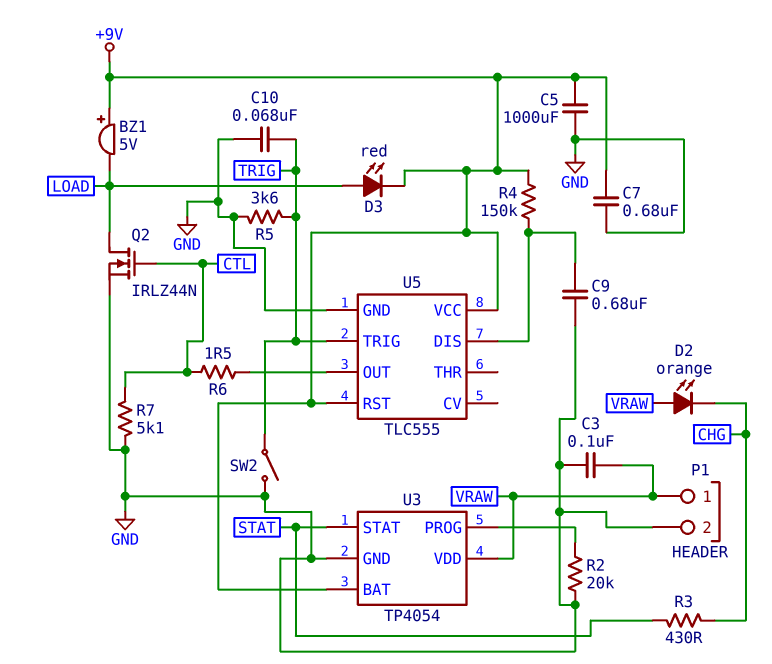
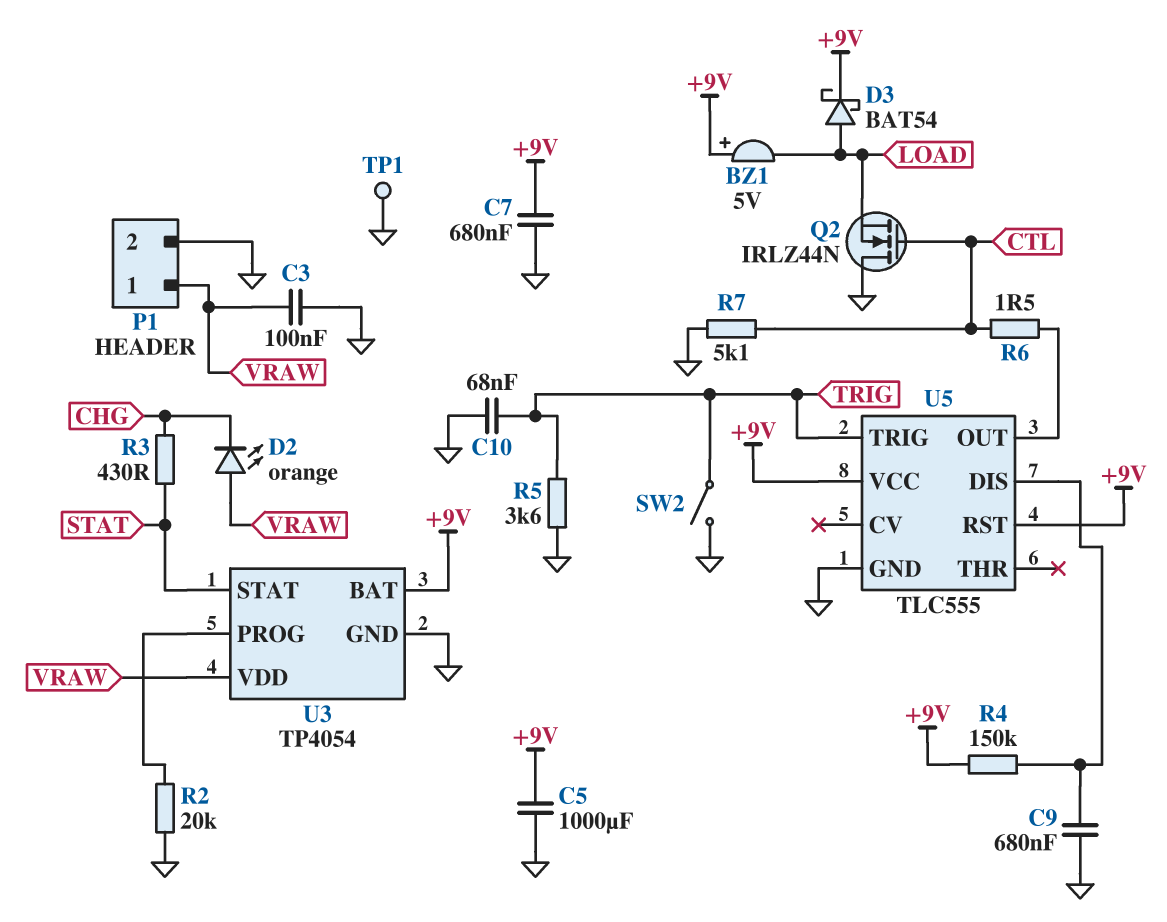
D3: LED red (A LOAD, K +9V) -> schottky BAT54 (A LOAD, K +9V)
Q2: NMOS IRLZ44N (G CTL, D LOAD, S GND) -> NMOS IRLZ44N (G CTL, D GND, S LOAD)
TP1: none -> test point (GND)

